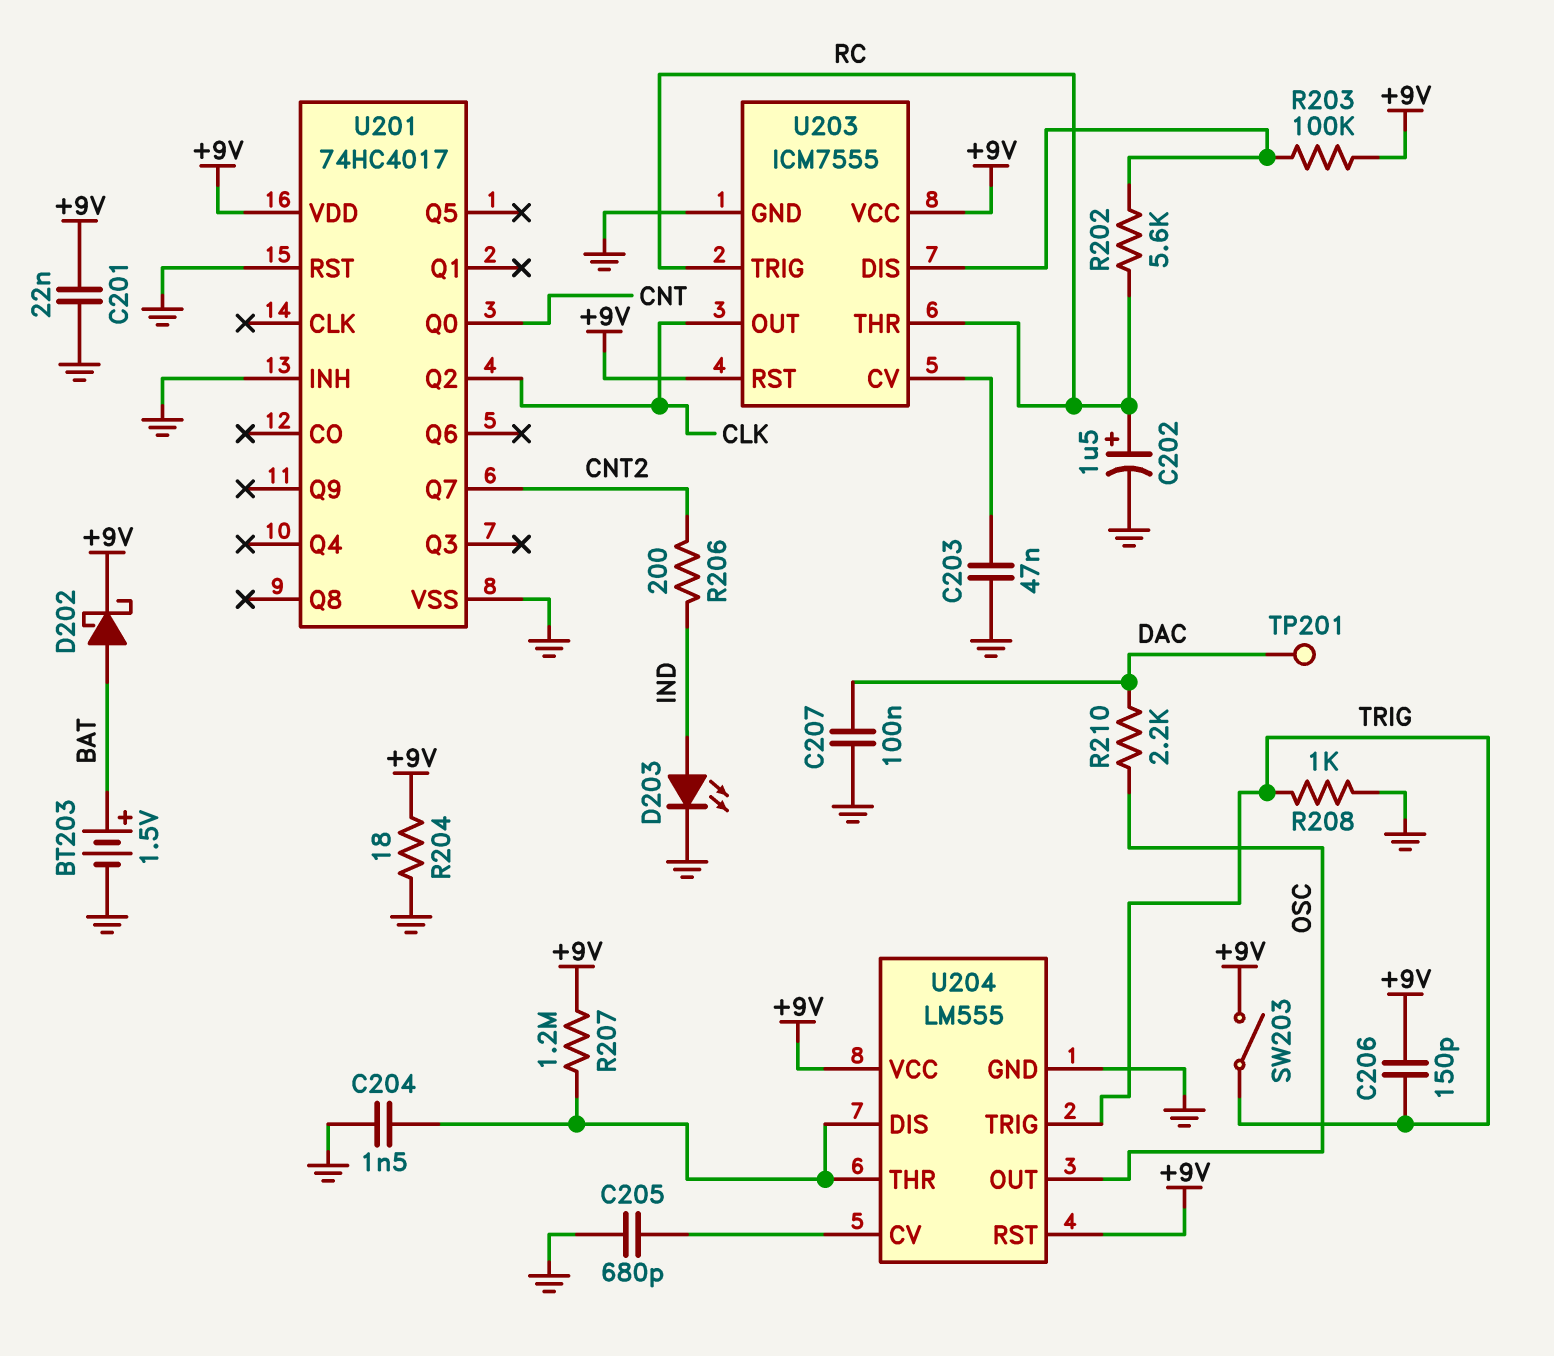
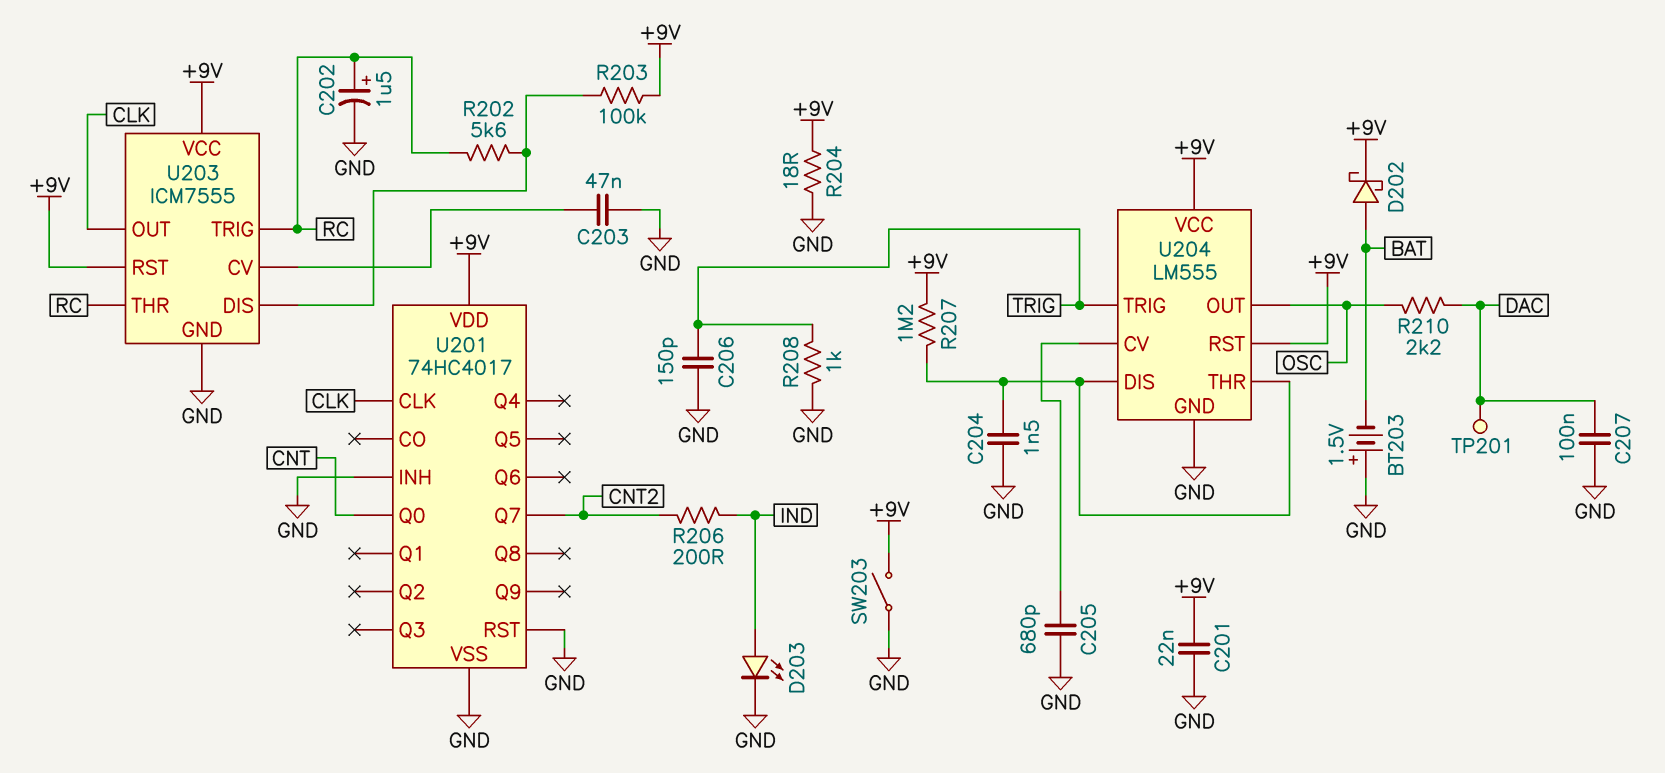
BT203: 1.5V (plus BAT, minus GND) -> 1.5V (plus GND, minus BAT)
C206: 150pF (+9V, TRIG) -> 150pF (GND, TRIG)
SW203: switch (+9V, TRIG) -> switch (+9V, GND)
U201 pin CLK: none -> CLK
U201 pin Q2: CLK -> none

